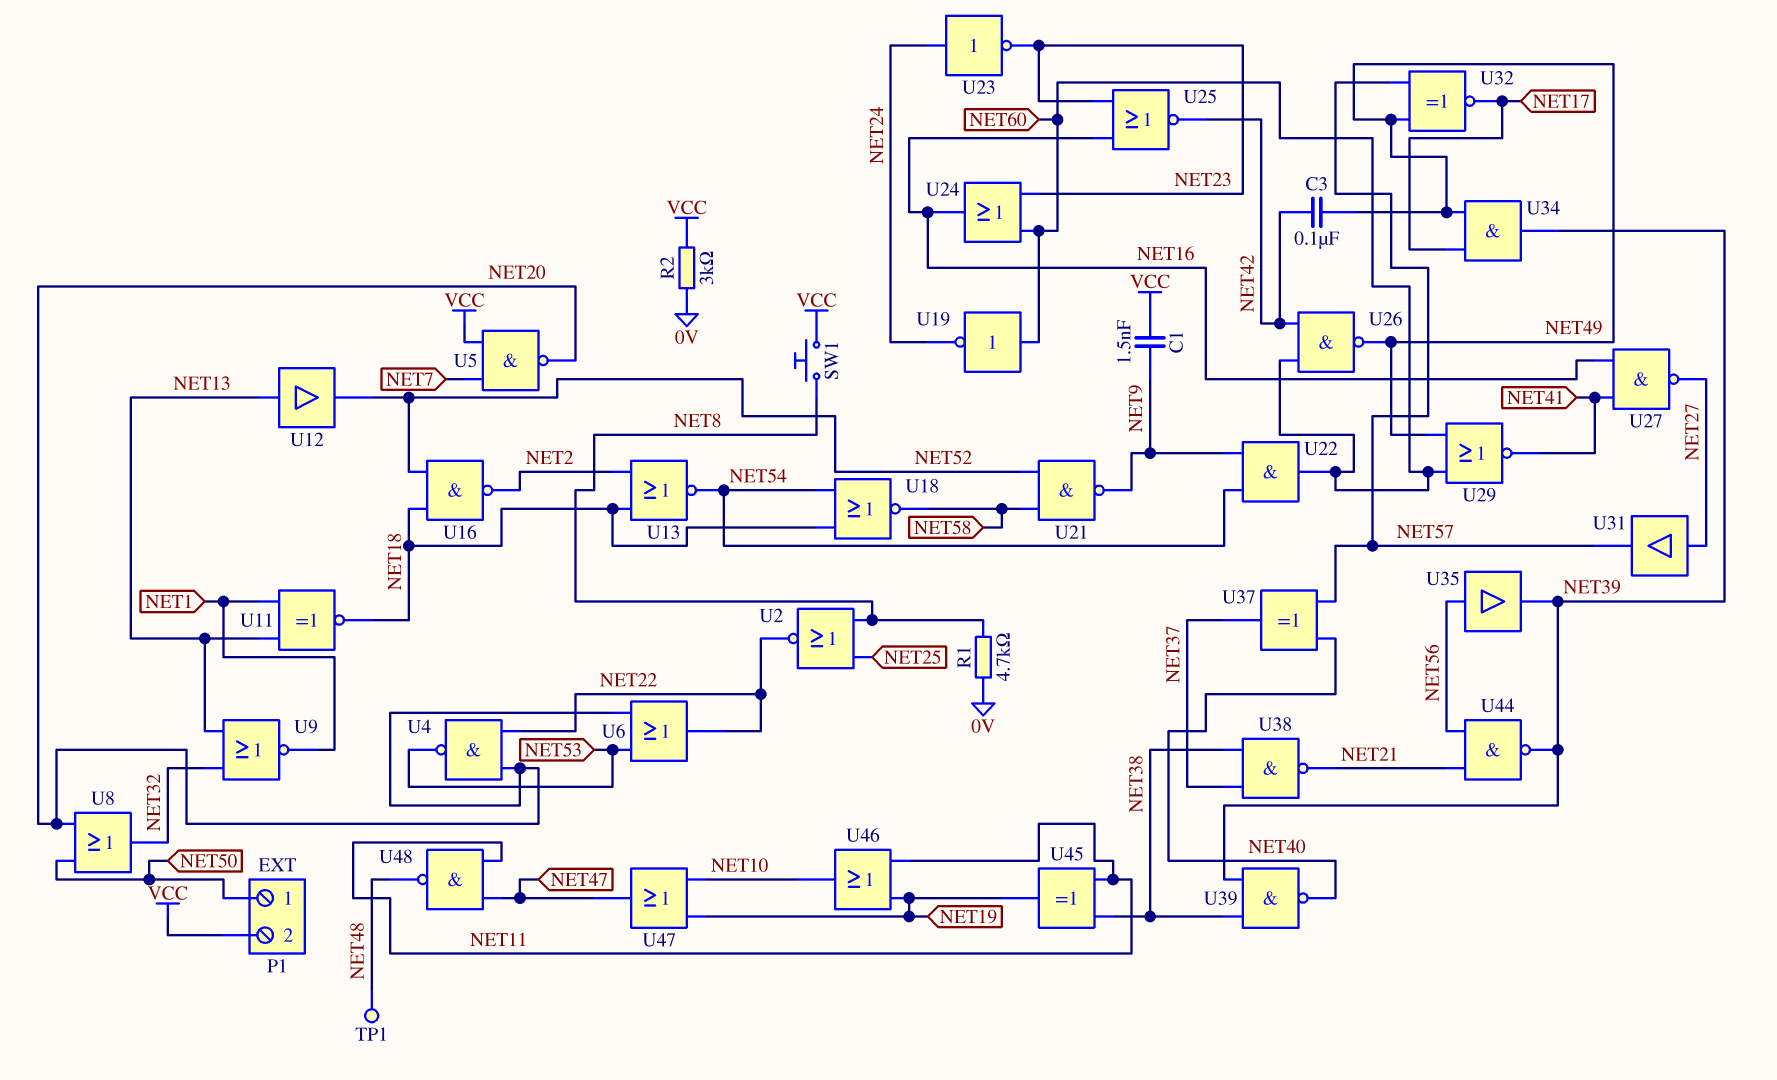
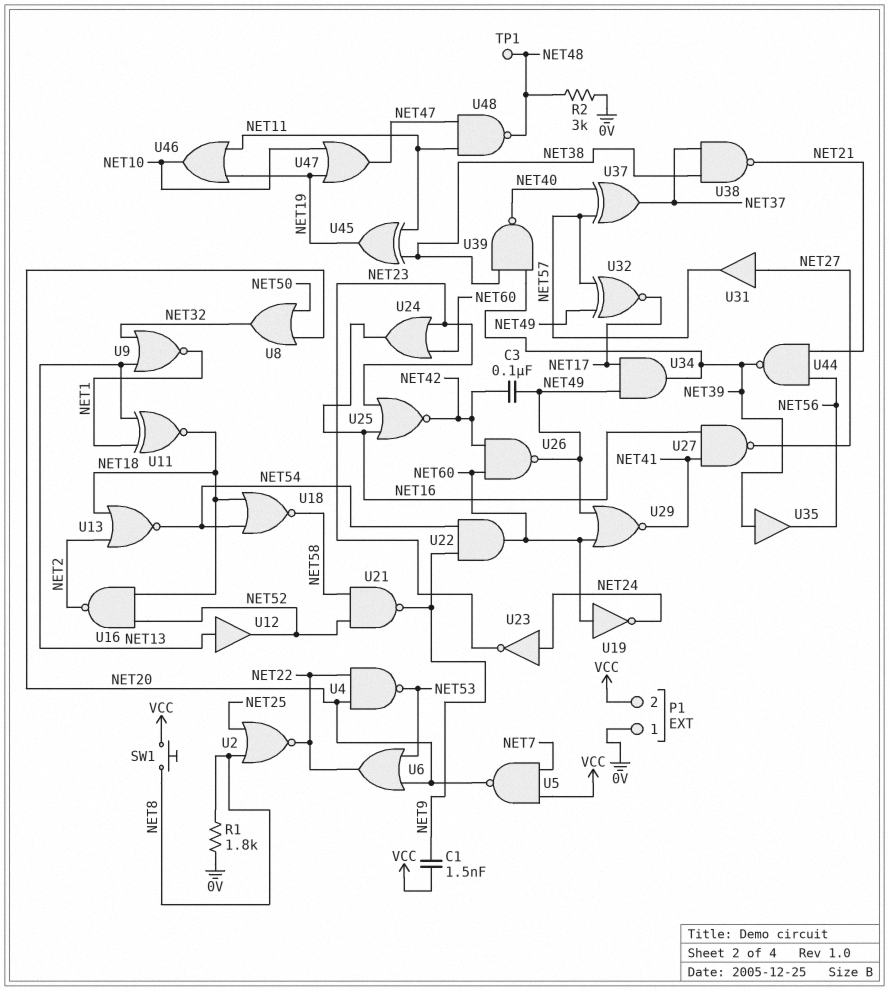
P1 pin 1: NET50 -> 0V
R1: 4.7k (0V, NET8) -> 1.8k (0V, NET8)
R2: 3k (0V, VCC) -> 3k (0V, NET48)
U35: buffer (in NET56, out NET39) -> buffer (in NET39, out NET56)

